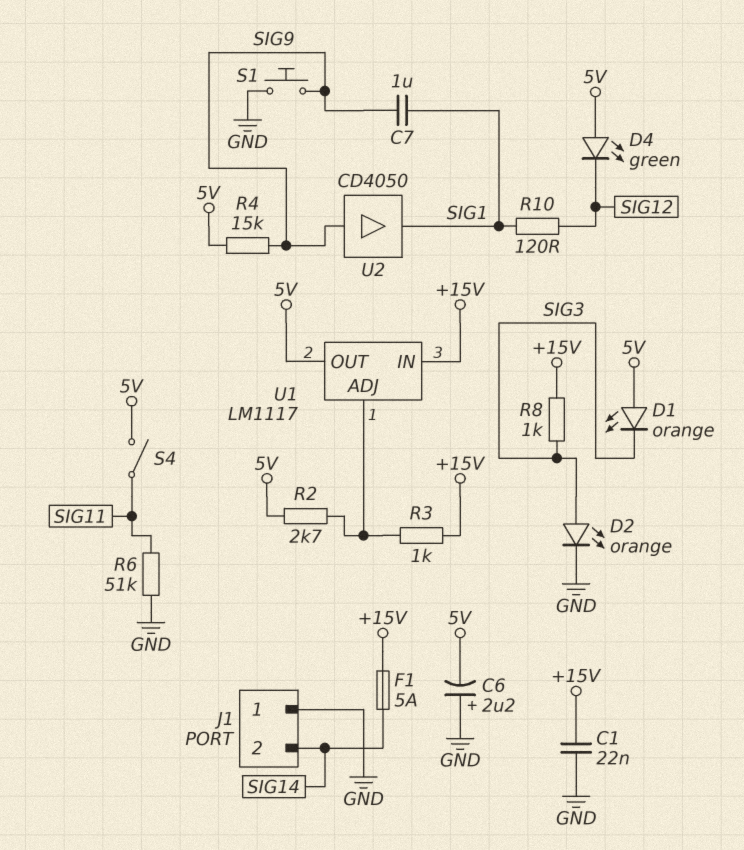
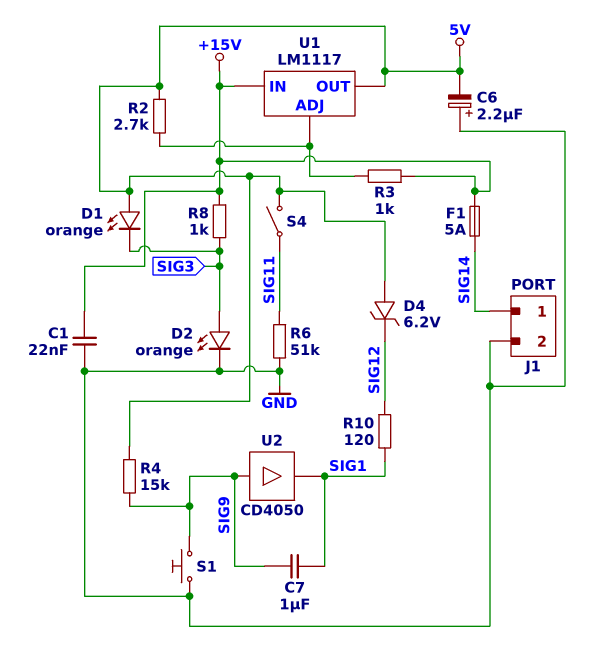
D4: LED green (A 5V, K SIG12) -> zener 6.2V (A 5V, K SIG12)
J1 pin 1: GND -> SIG14
J1 pin 2: SIG14 -> GND

